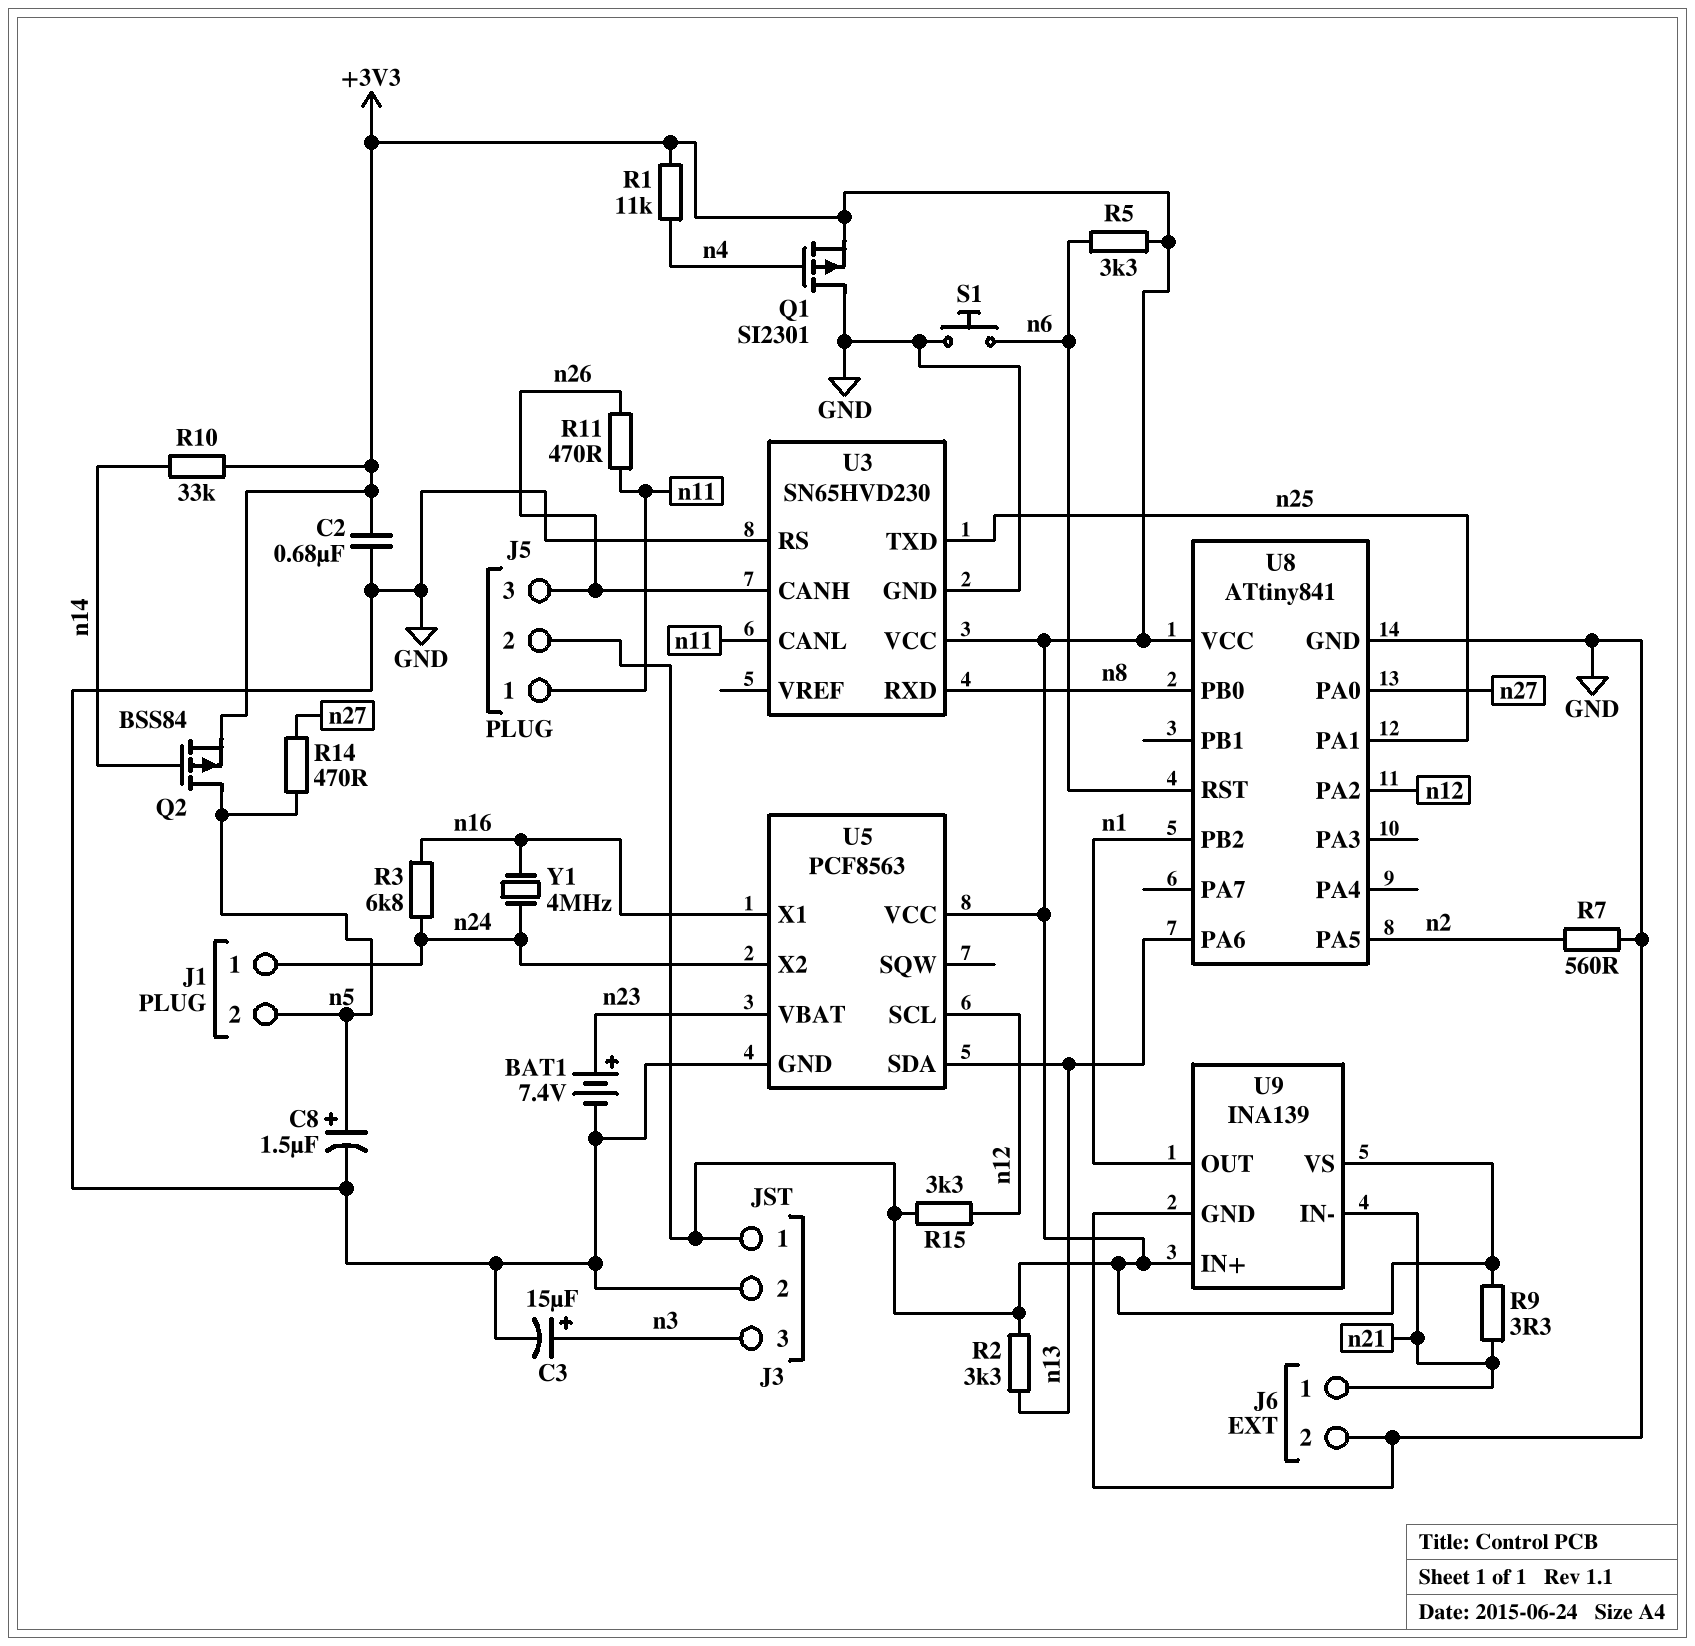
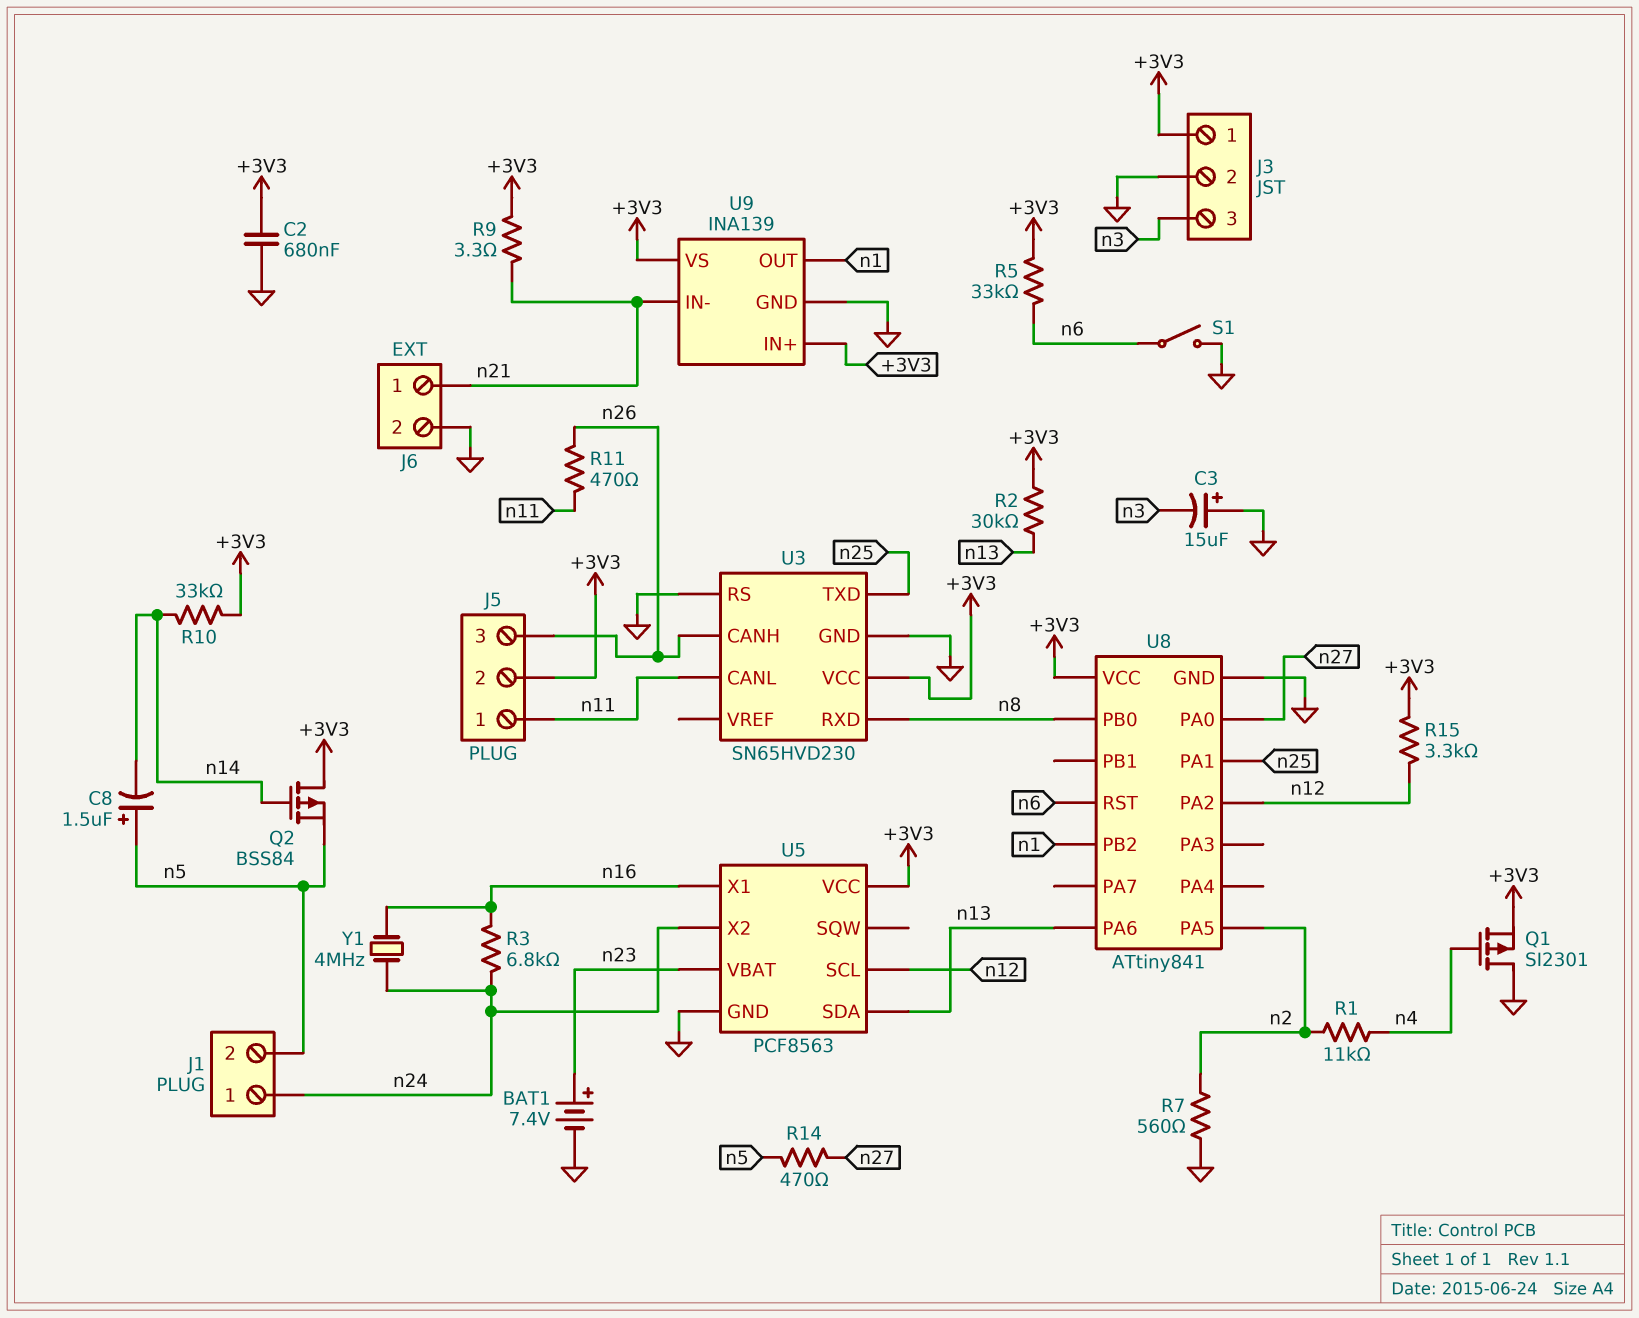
C3: 15uF (plus n3, minus GND) -> 15uF (plus GND, minus n3)
C8: 1.5uF (plus n5, minus GND) -> 1.5uF (plus n5, minus n14)
Q2: PMOS BSS84 (G n14, D n5, S +3V3) -> PMOS BSS84 (G n14, D +3V3, S n5)
R1: 11k (+3V3, n4) -> 11k (n2, n4)
R2: 3.3k (+3V3, n13) -> 30k (+3V3, n13)
R5: 3.3k (+3V3, n6) -> 33k (+3V3, n6)
S1: button (GND, n6) -> switch (GND, n6)

